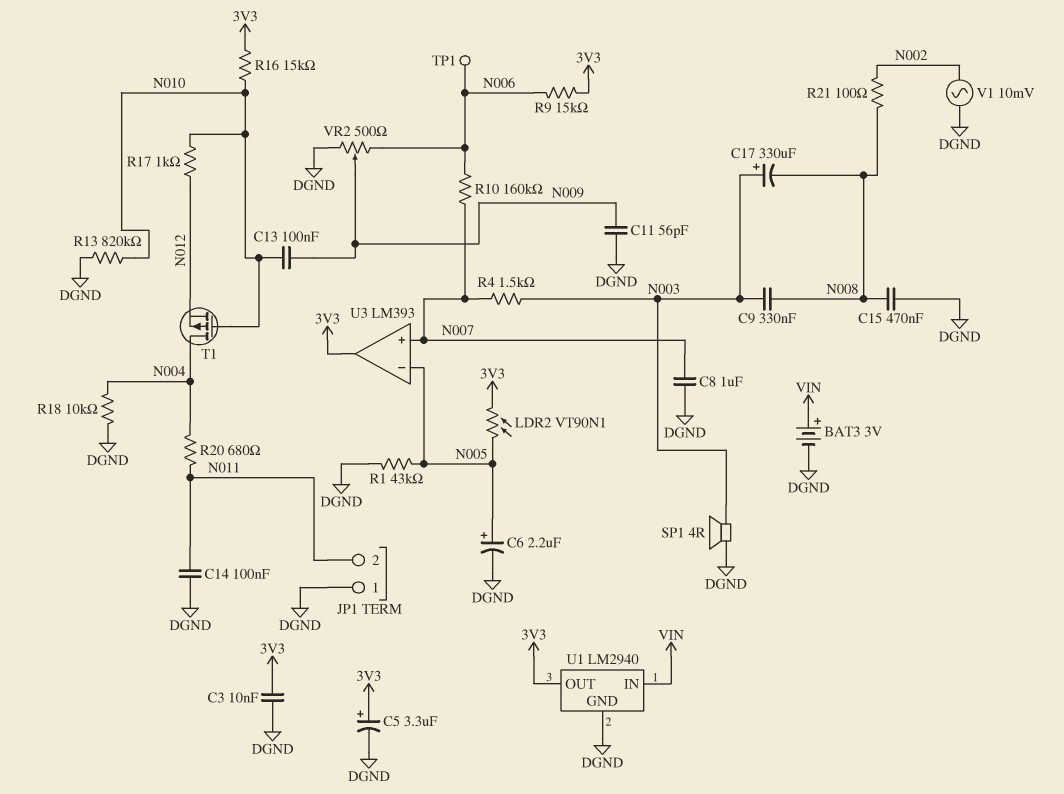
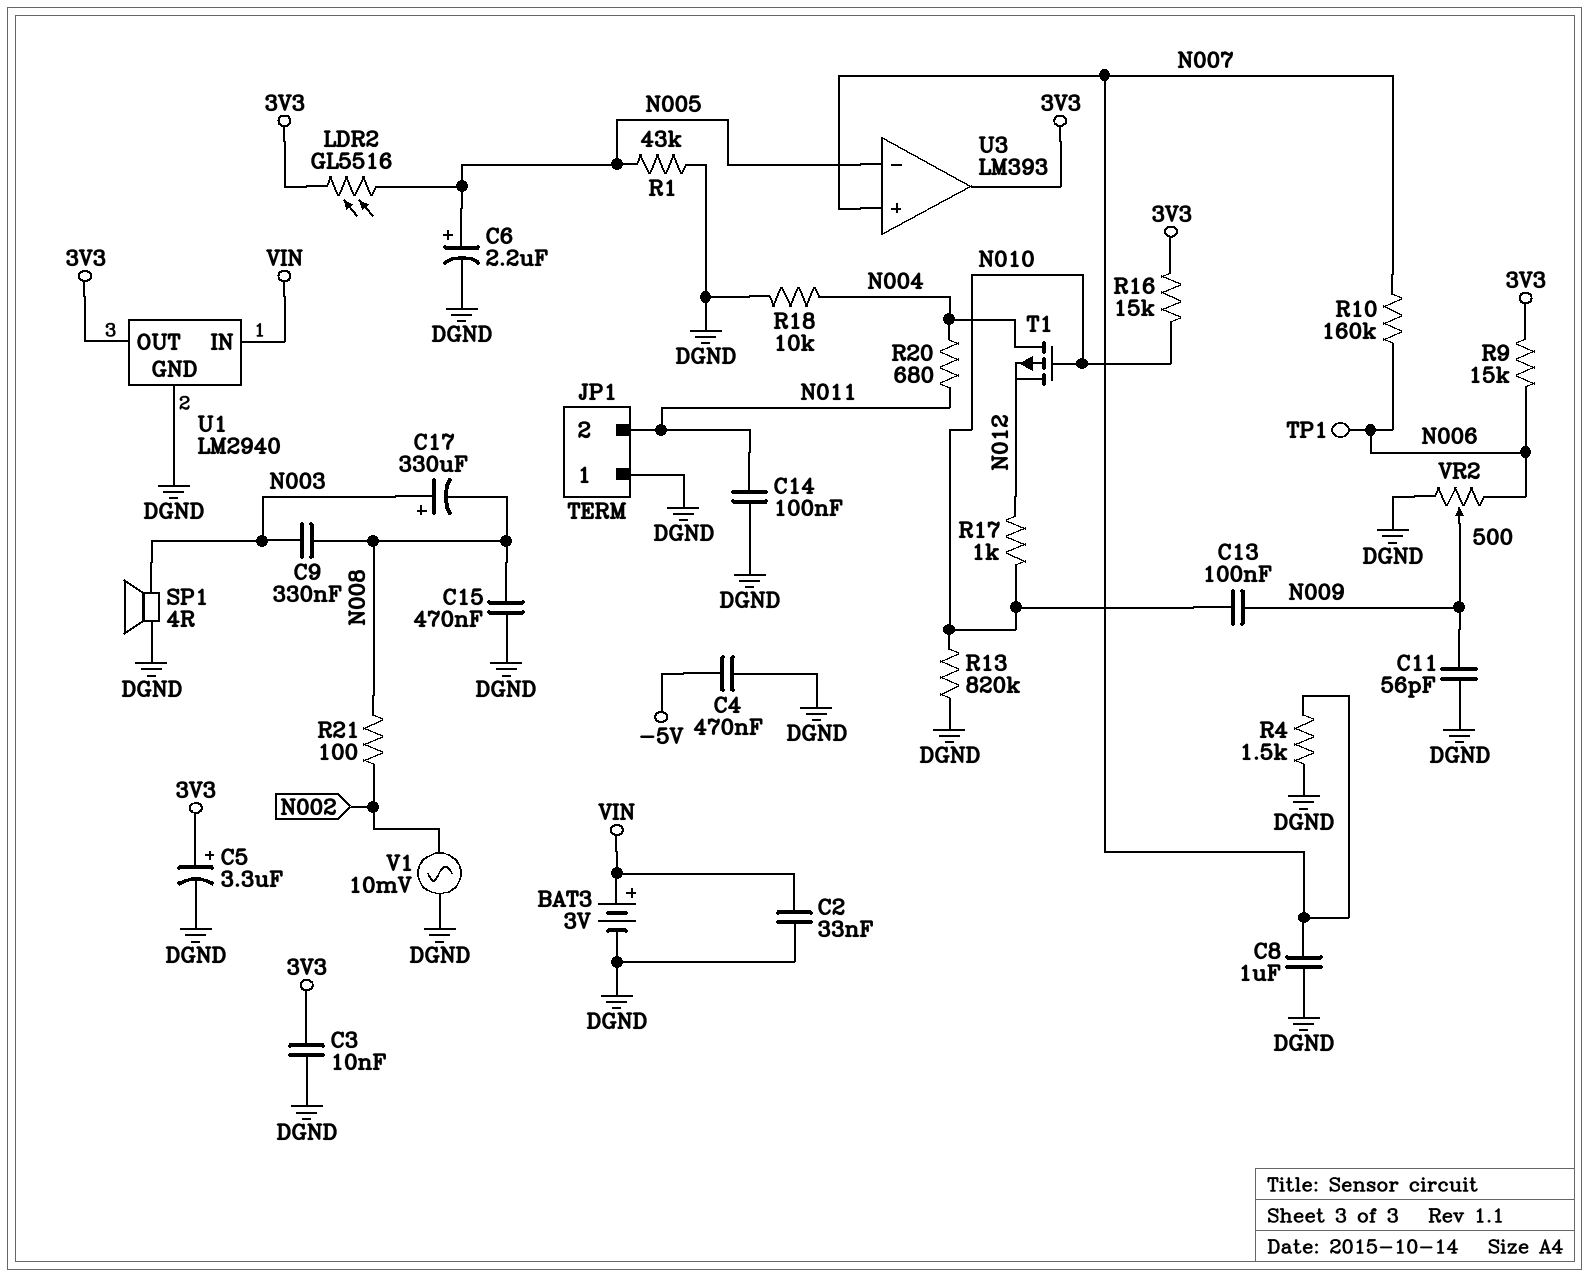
C2: none -> 33nF (DGND, VIN)
C4: none -> 470nF (-5V, DGND)
LDR2: VT90N1 (3V3, N005) -> GL5516 (3V3, N005)
R4: 1.5k (N003, N007) -> 1.5k (DGND, N007)

